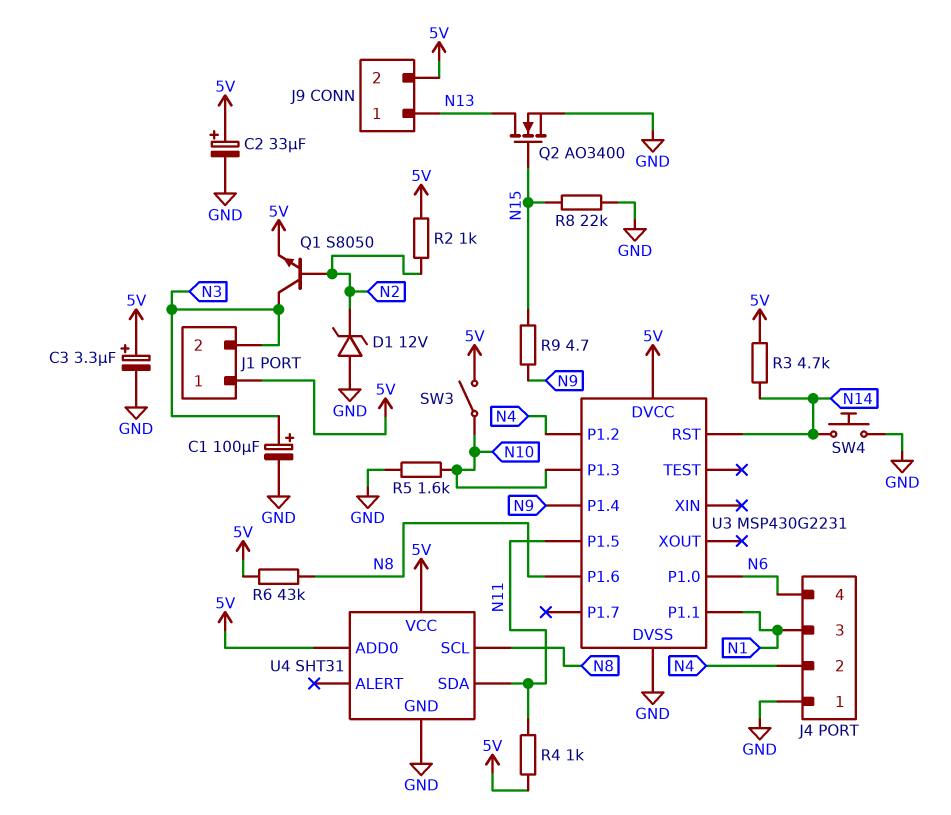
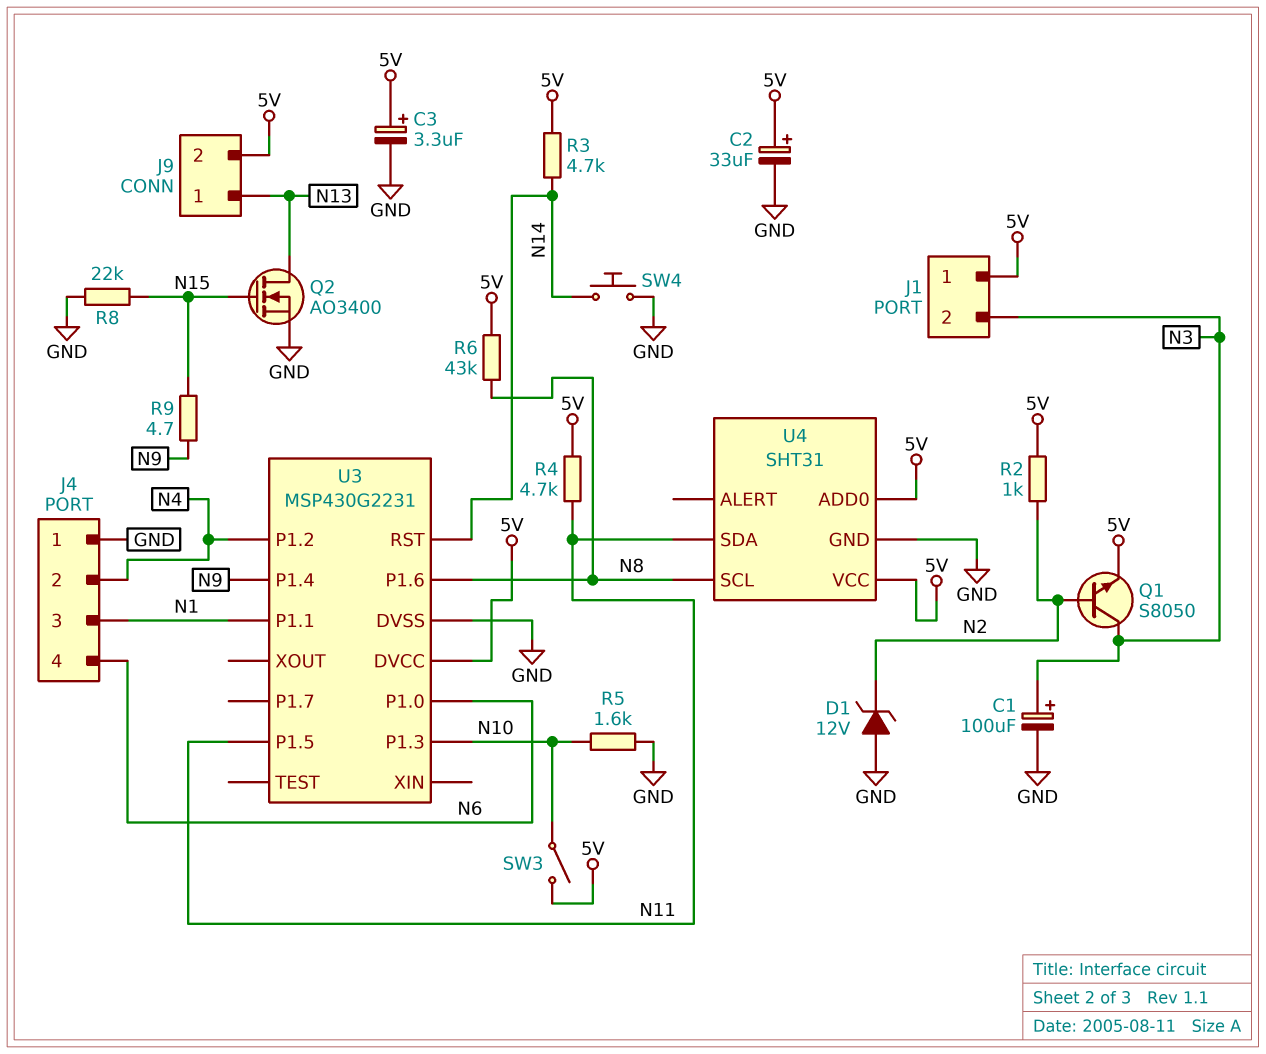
R4: 1k (5V, N11) -> 4.7k (5V, N11)

